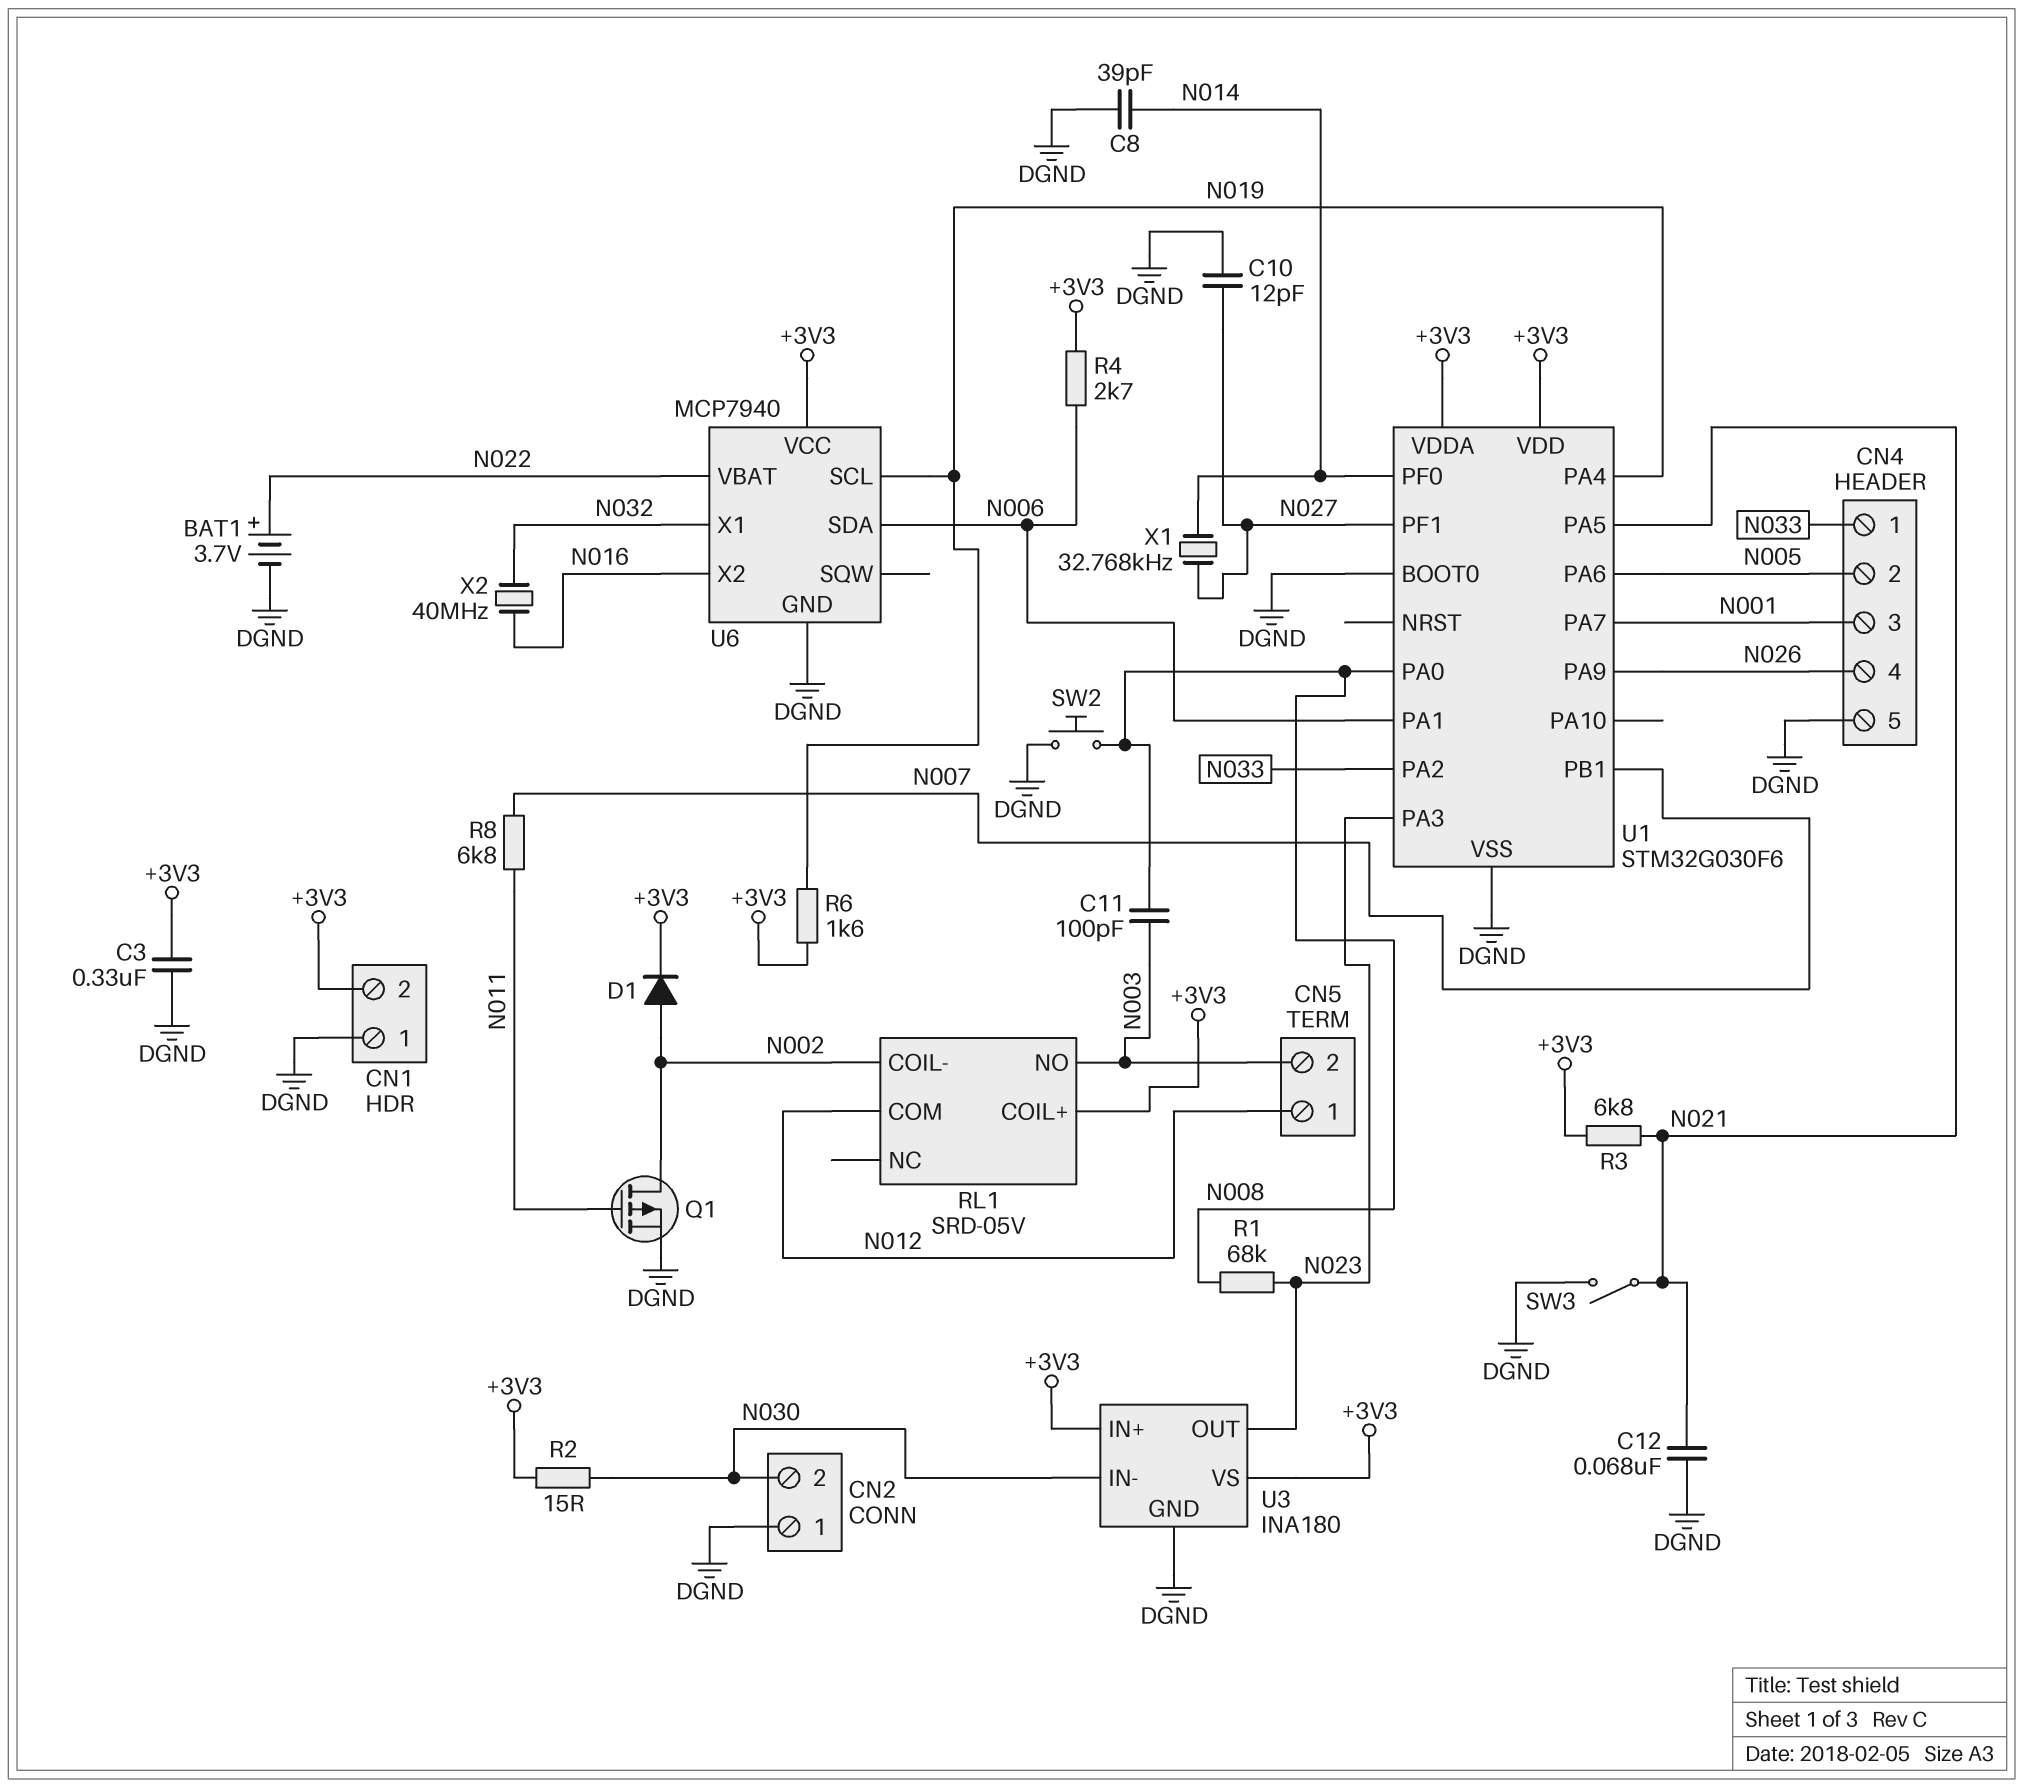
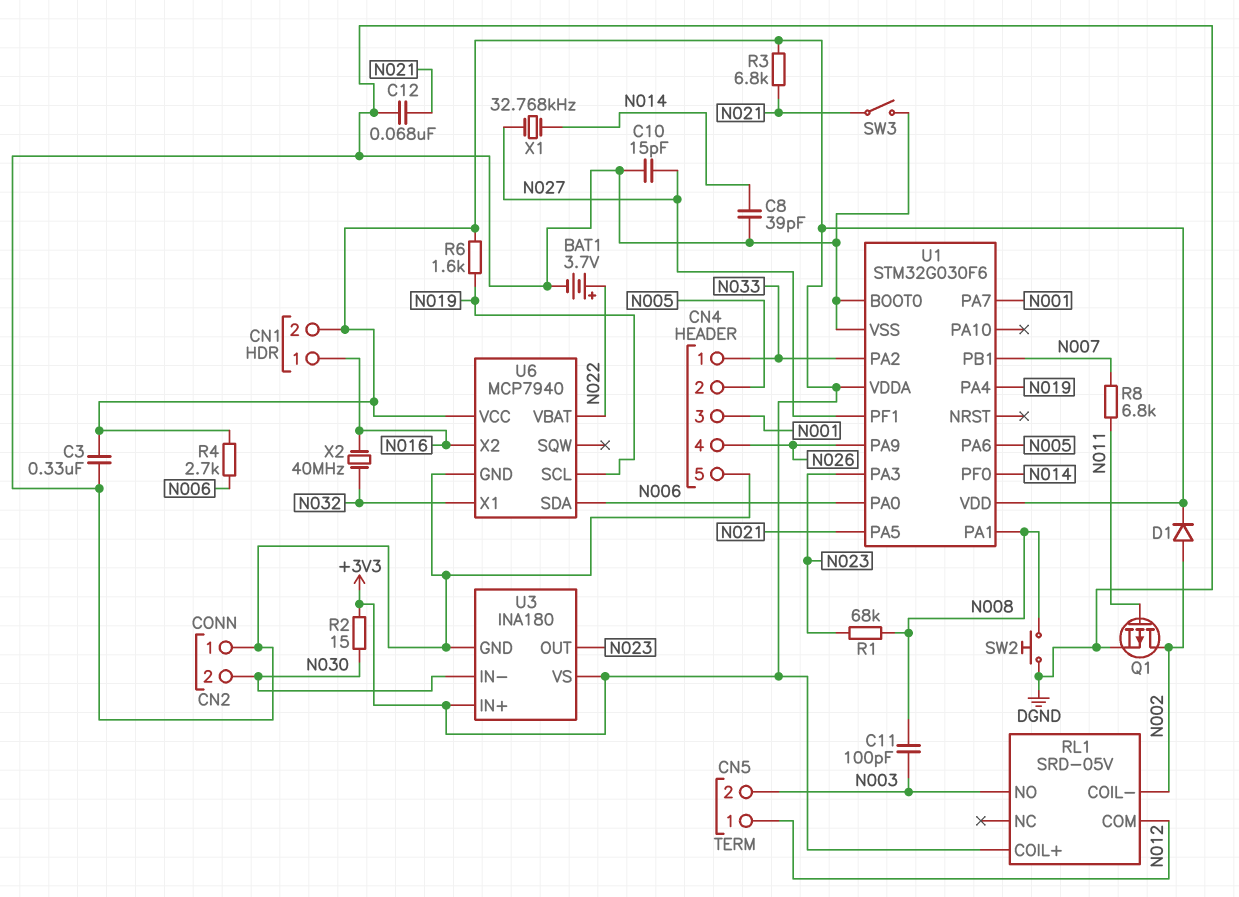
C10: 12pF (DGND, N027) -> 15pF (DGND, N027)
CN1 pin 1: DGND -> N016
U1 pin PA0: N008 -> N006
U1 pin PA1: N006 -> N008

